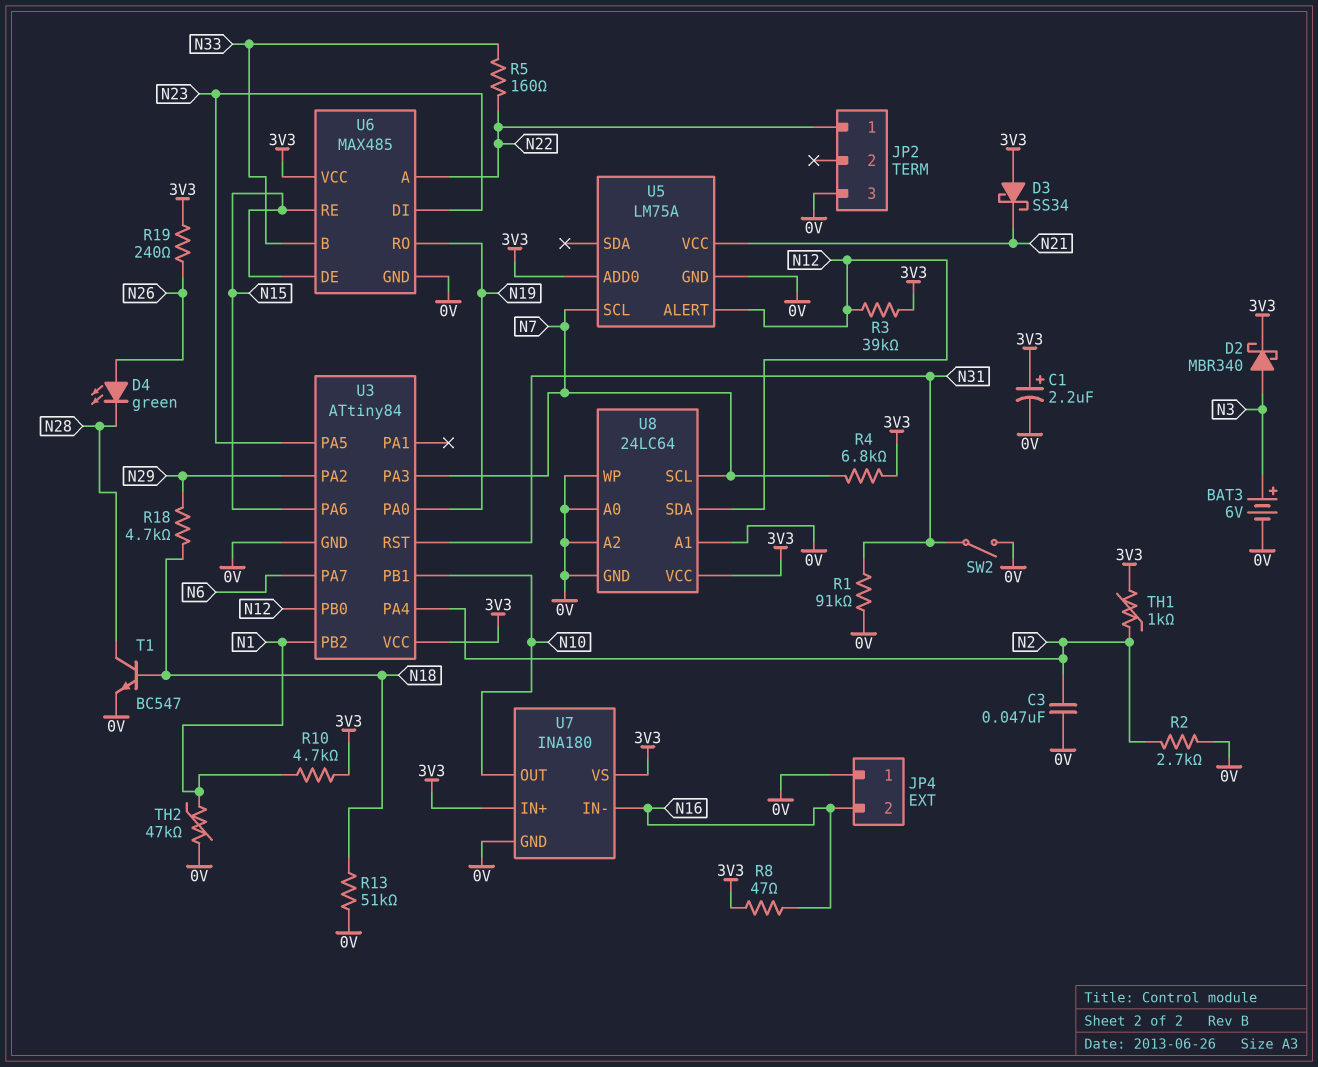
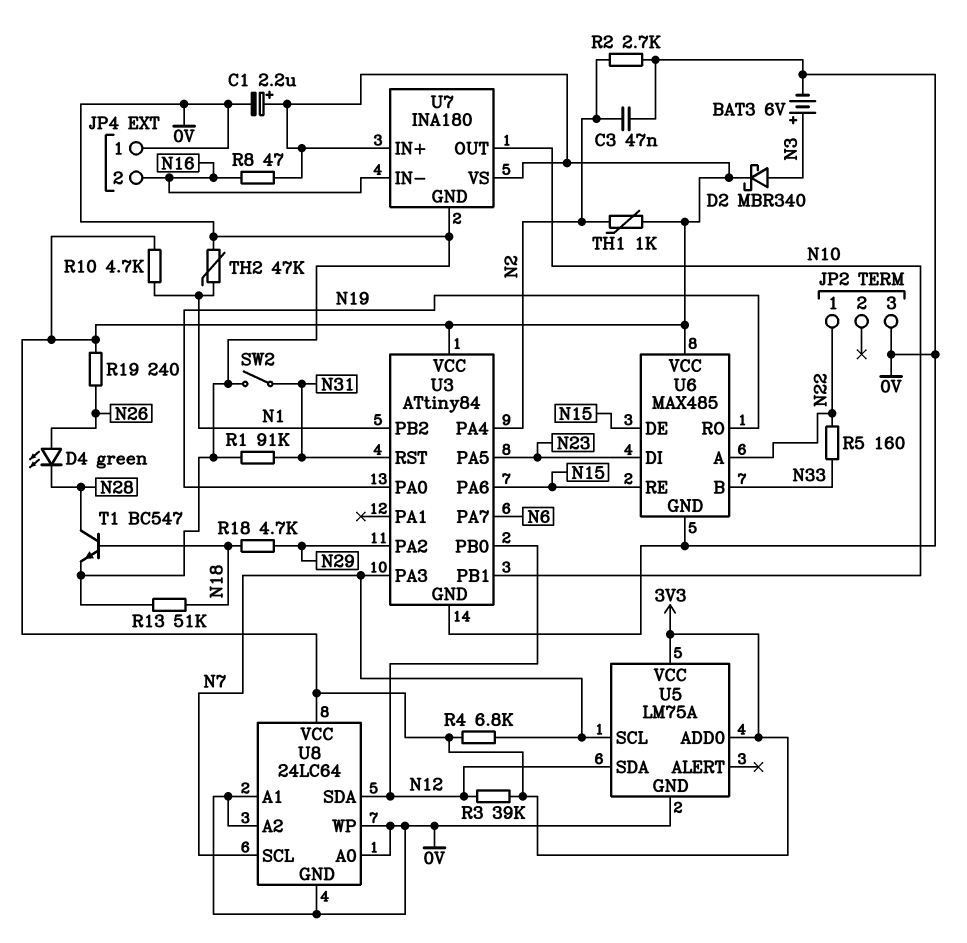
D3: schottky SS34 (A 3V3, K N21) -> none
U5 pin ALERT: N12 -> none
U5 pin SDA: none -> N12
U5 pin VCC: N21 -> 3V3

